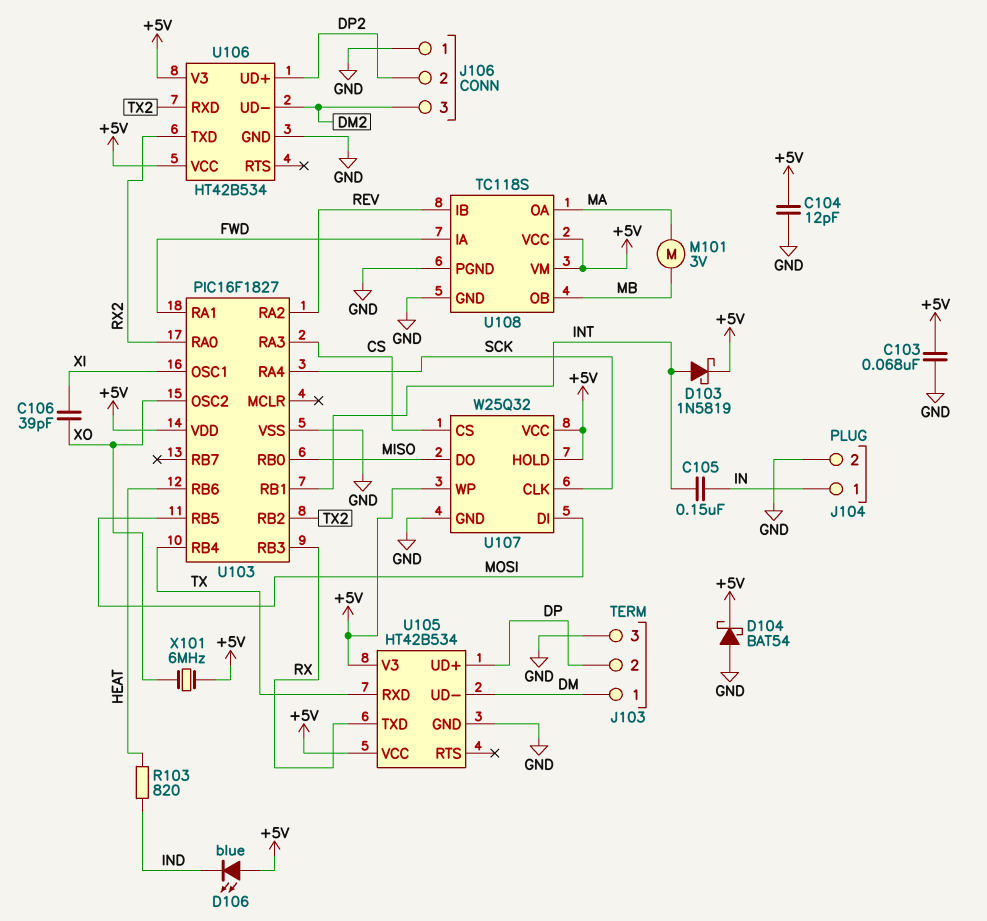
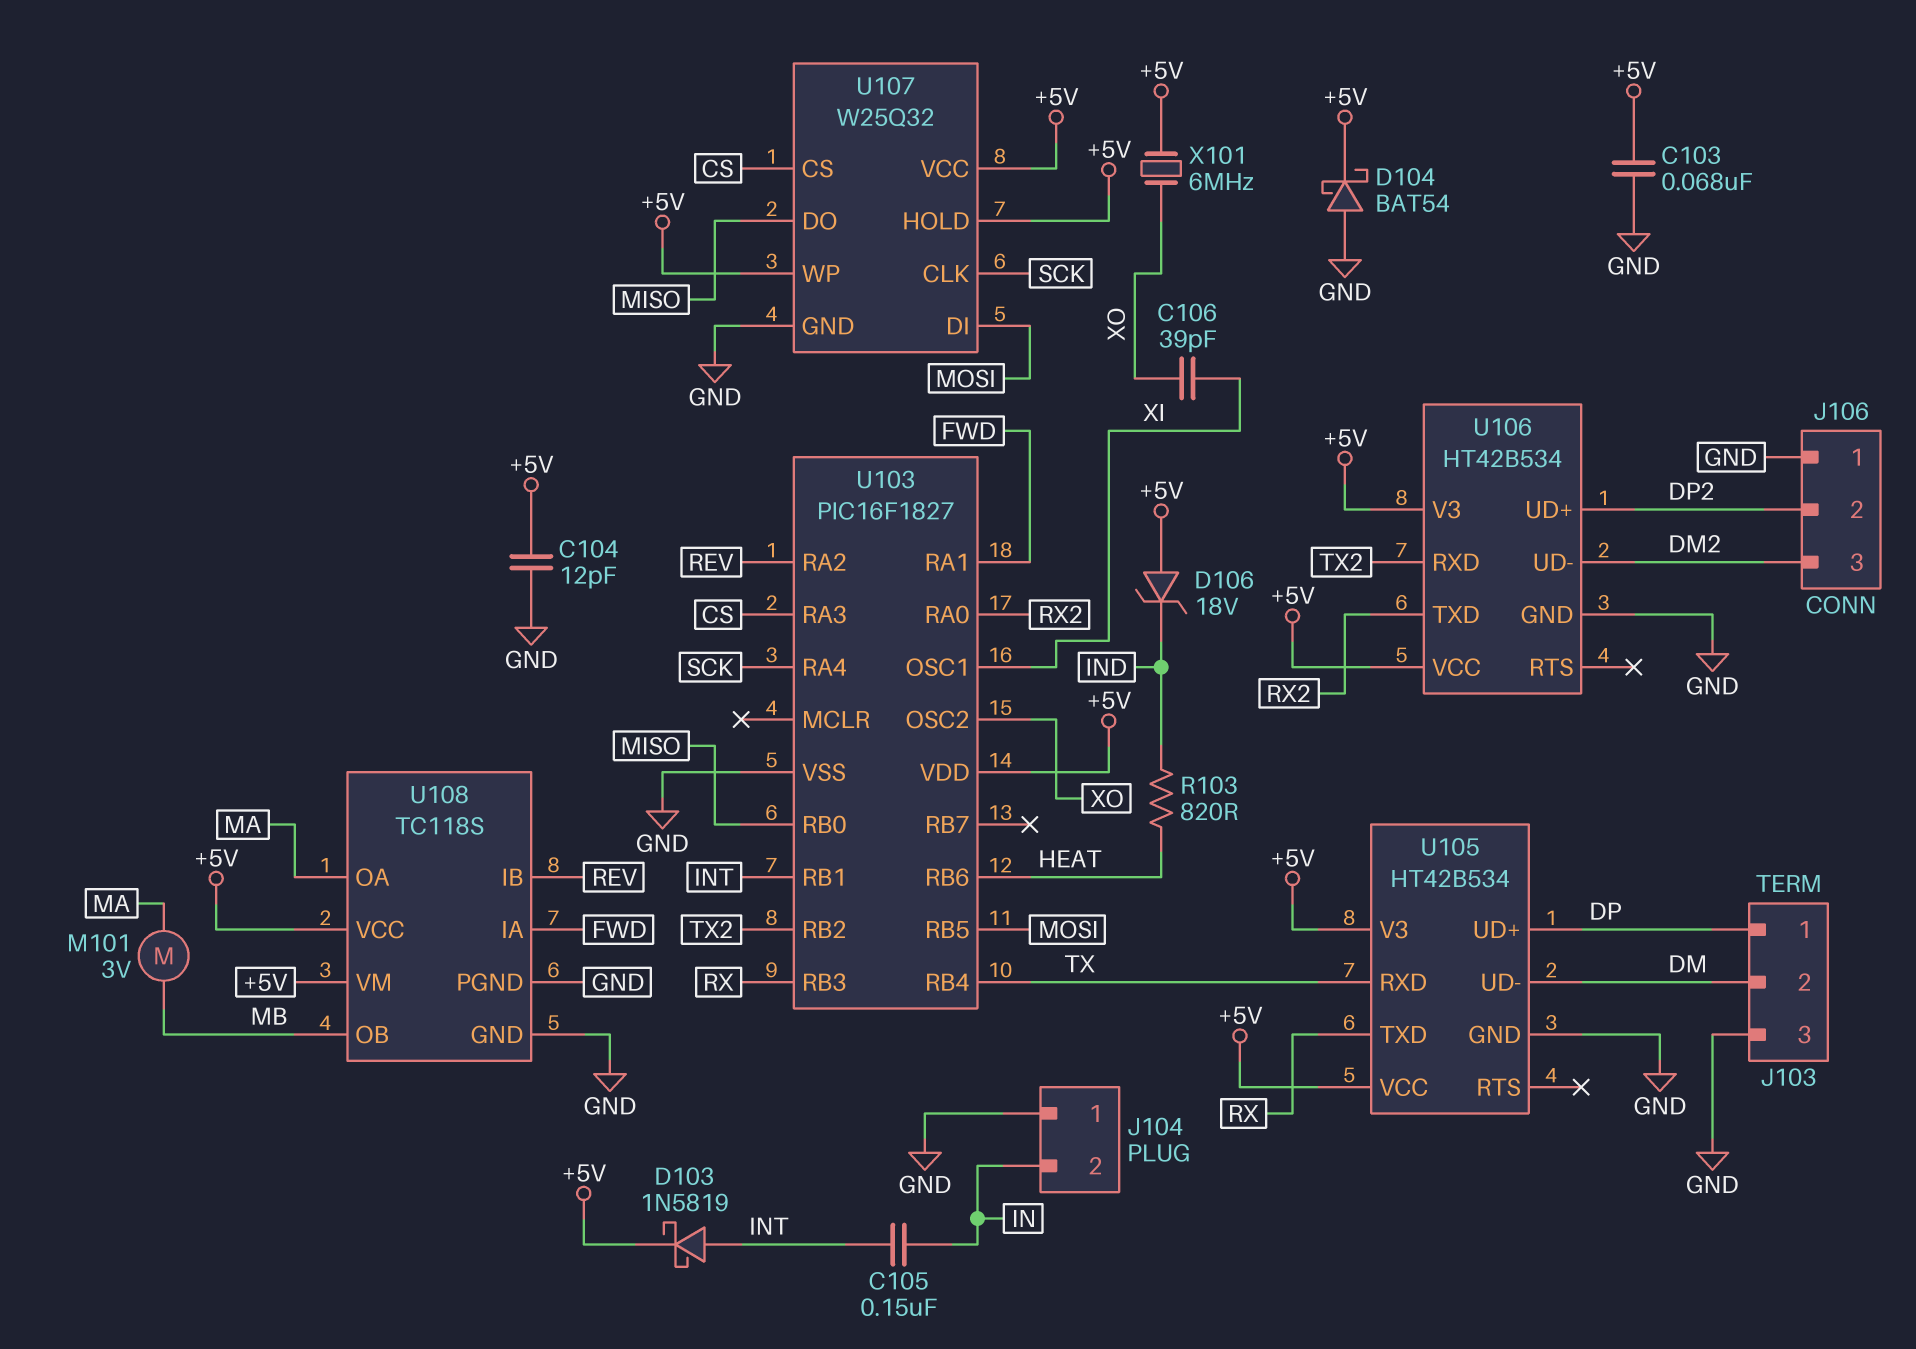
D106: LED blue (A +5V, K IND) -> zener 18V (A +5V, K IND)
J103 pin 1: DM -> DP
J103 pin 2: DP -> DM
J104 pin 1: IN -> GND
J104 pin 2: GND -> IN

